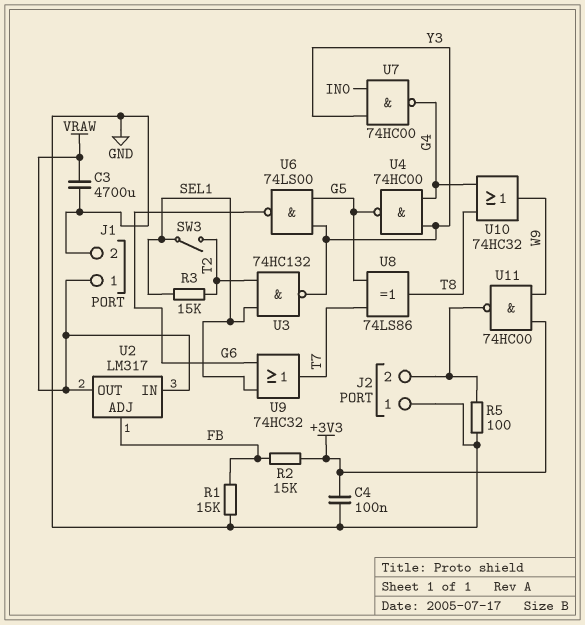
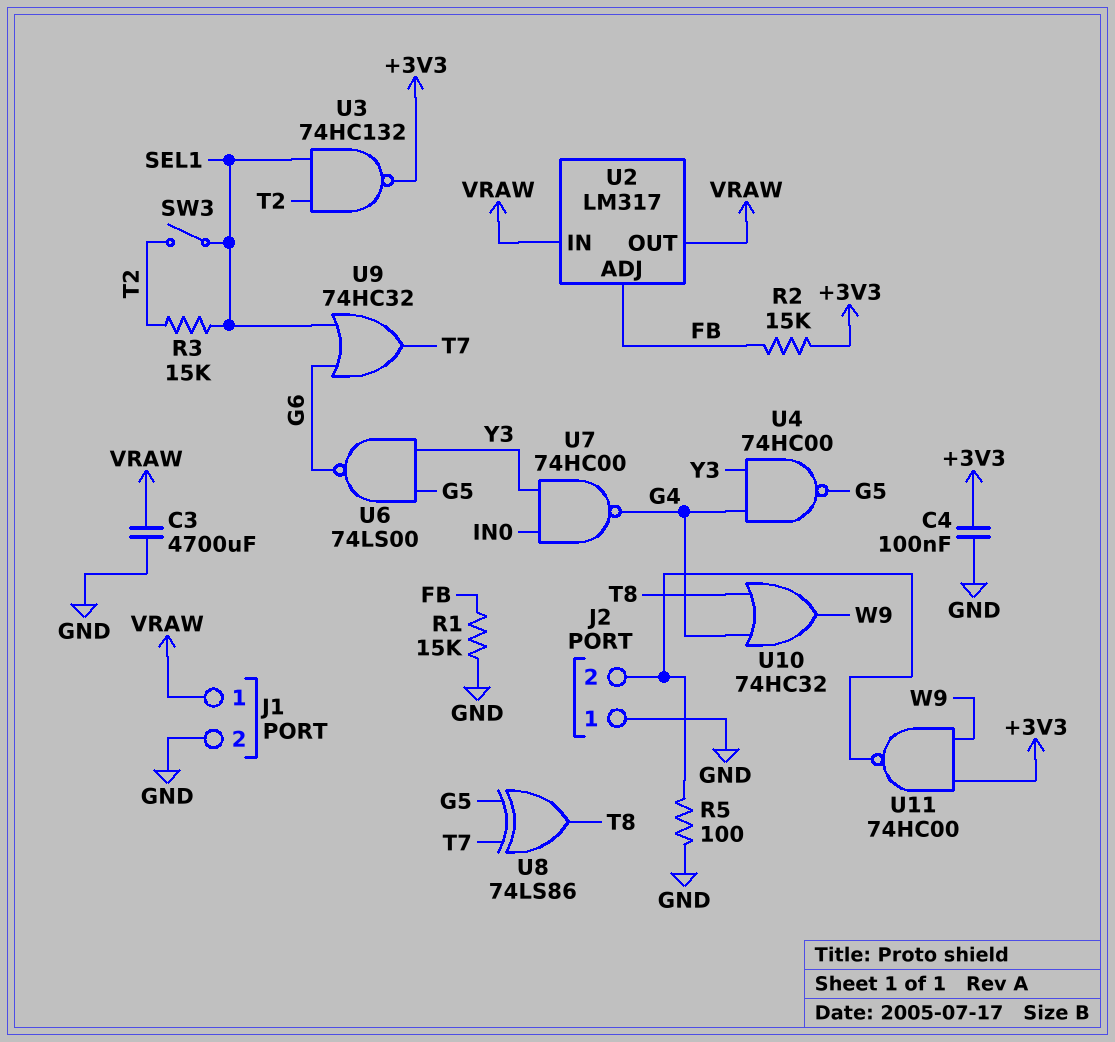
U3: NAND 74HC132 (in SEL1, in T2, out Y3) -> NAND 74HC132 (in SEL1, in T2, out +3V3)

